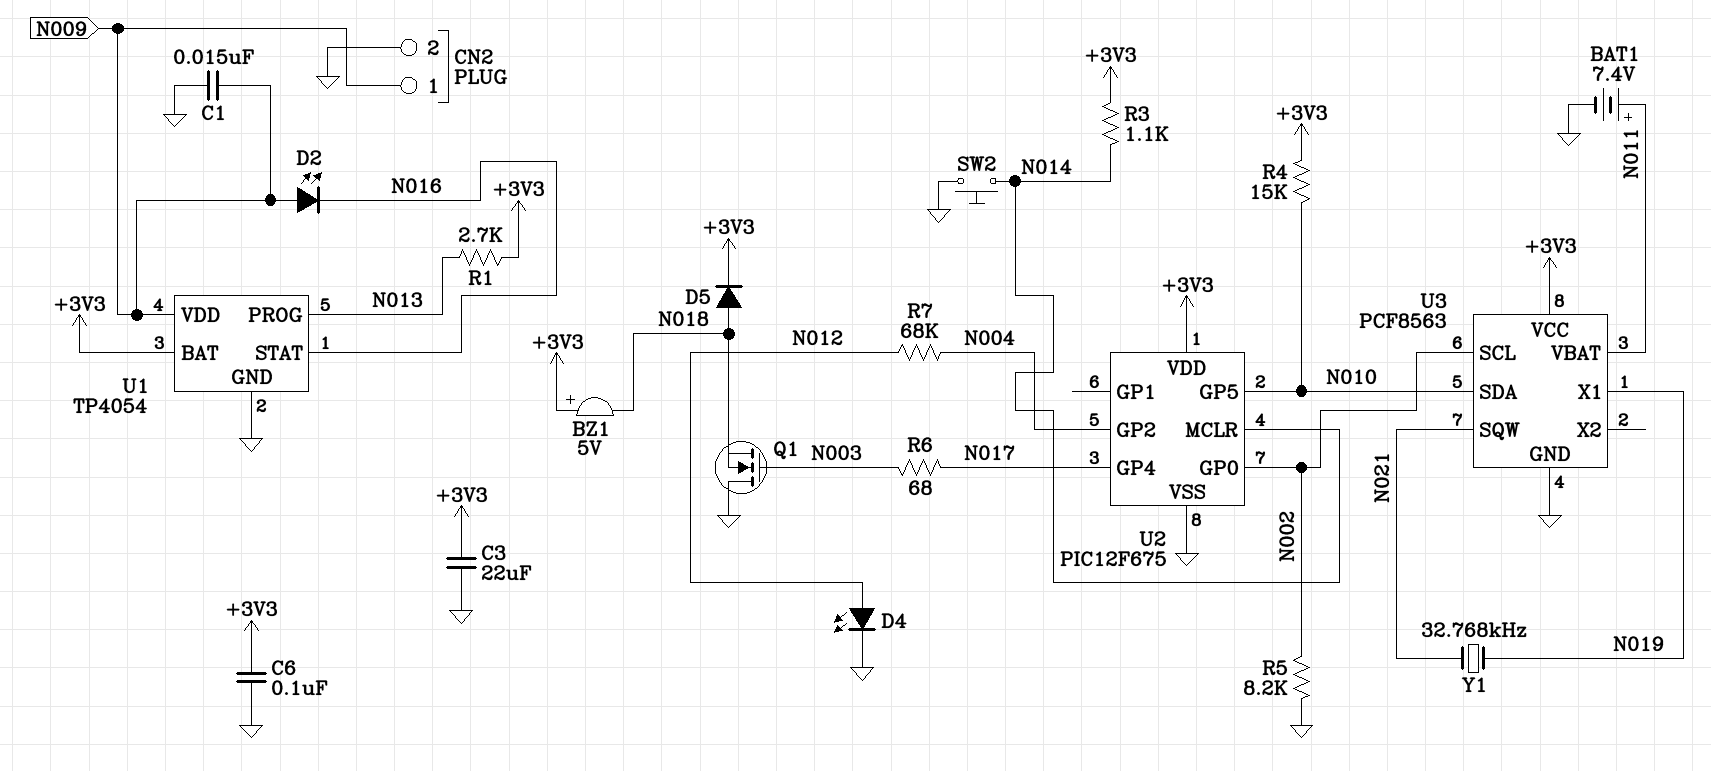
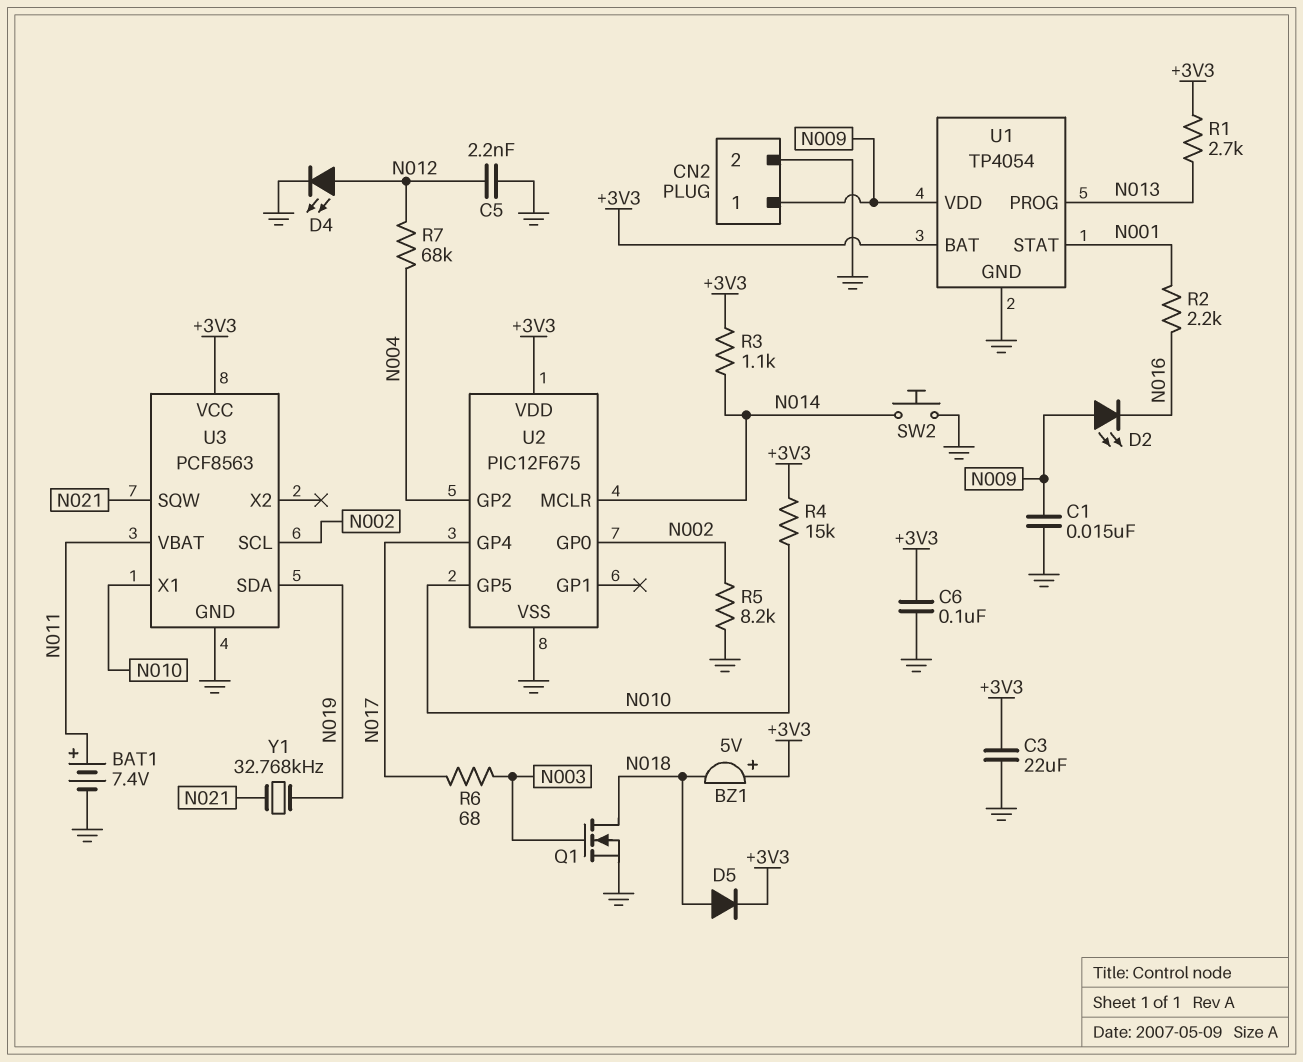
C5: none -> 2.2nF (GND, N012)
Q1: NMOS (G N003, D GND, S N018) -> NMOS (G N003, D N018, S GND)
R2: none -> 2.2k (N001, N016)
U1 pin STAT: N016 -> N001
U3 pin SDA: N010 -> N019
U3 pin X1: N019 -> N010

